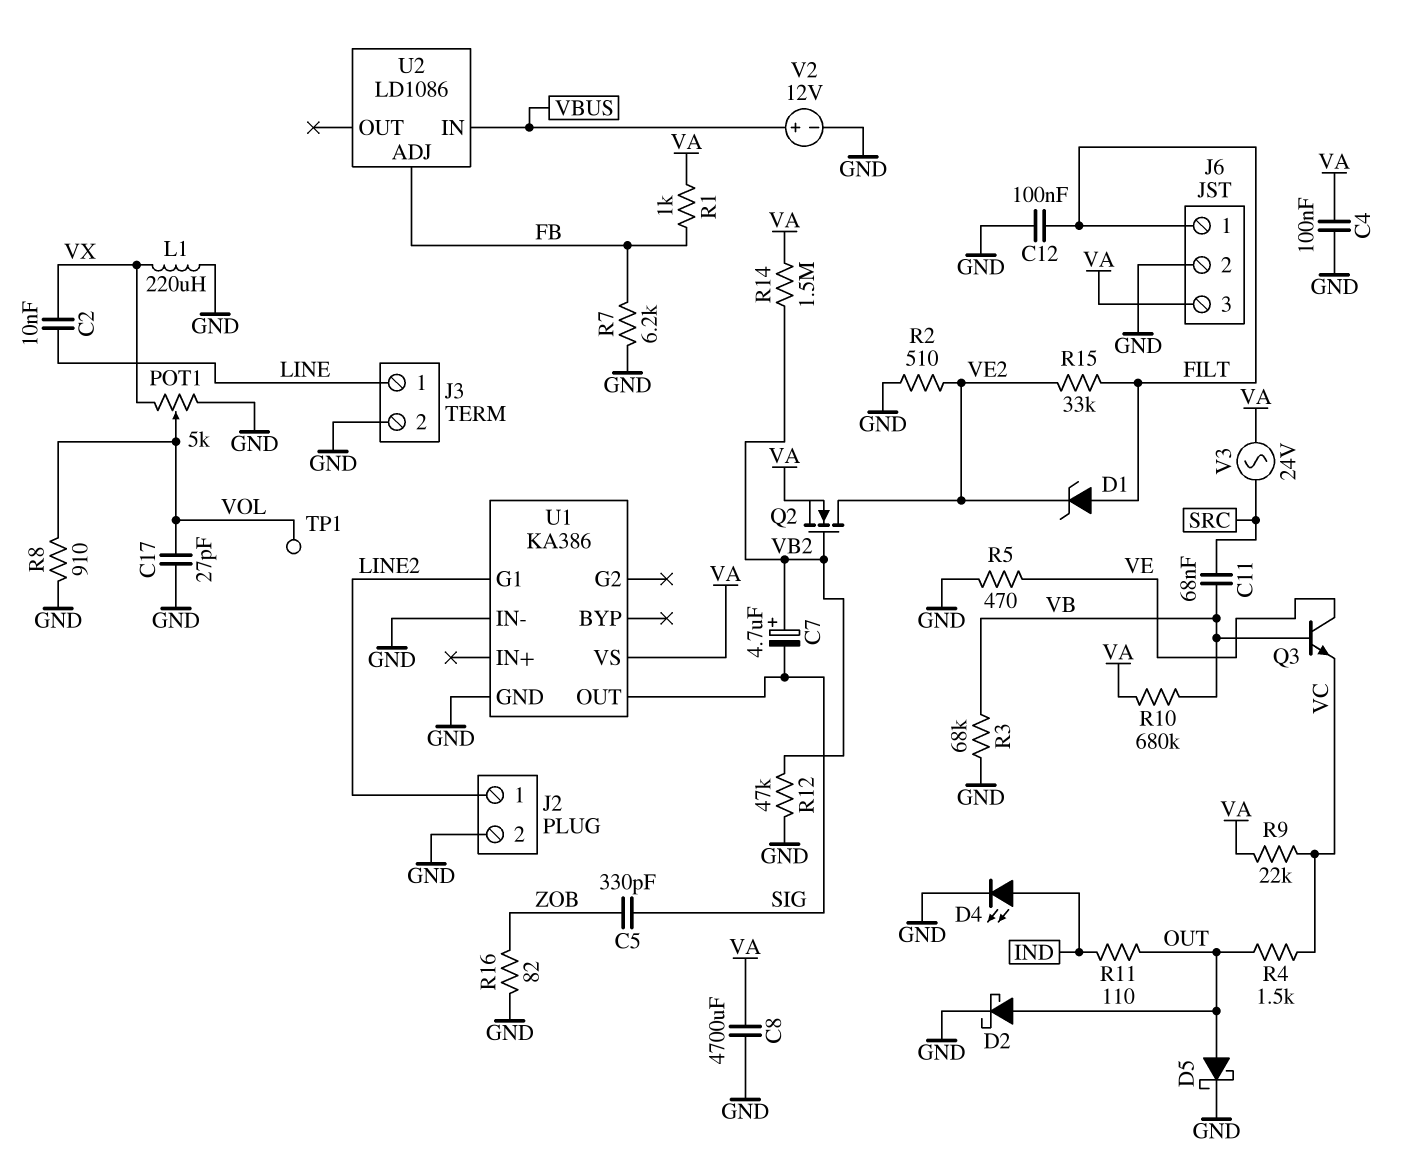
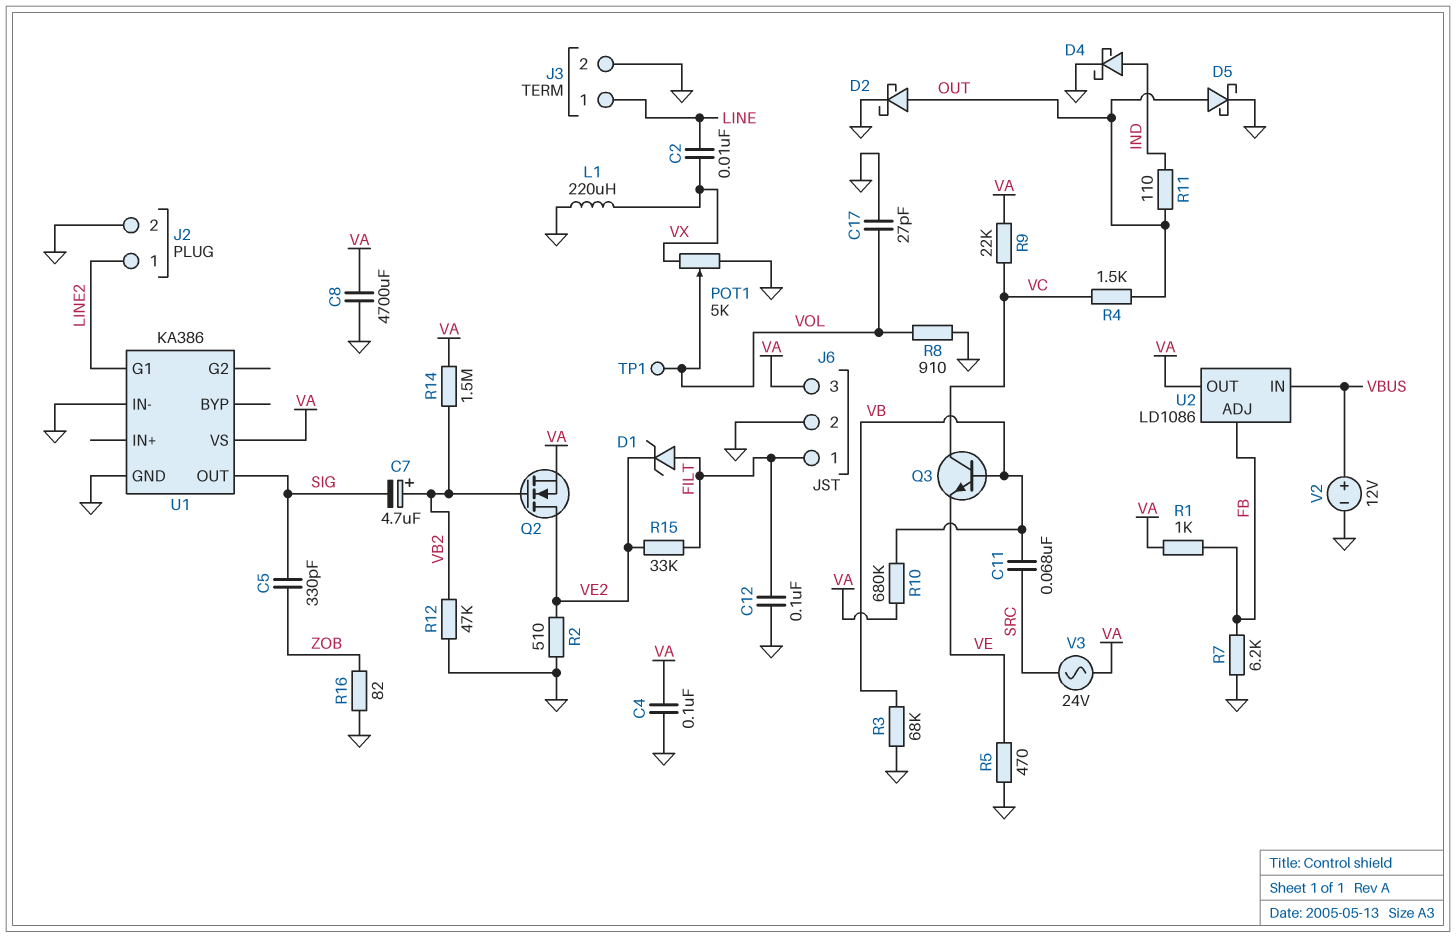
D4: LED (A IND, K GND) -> schottky (A IND, K GND)
Q3: NPN (B VB, C VE, E VC) -> NPN (B VB, C VC, E VE)
U2 pin OUT: none -> VA

